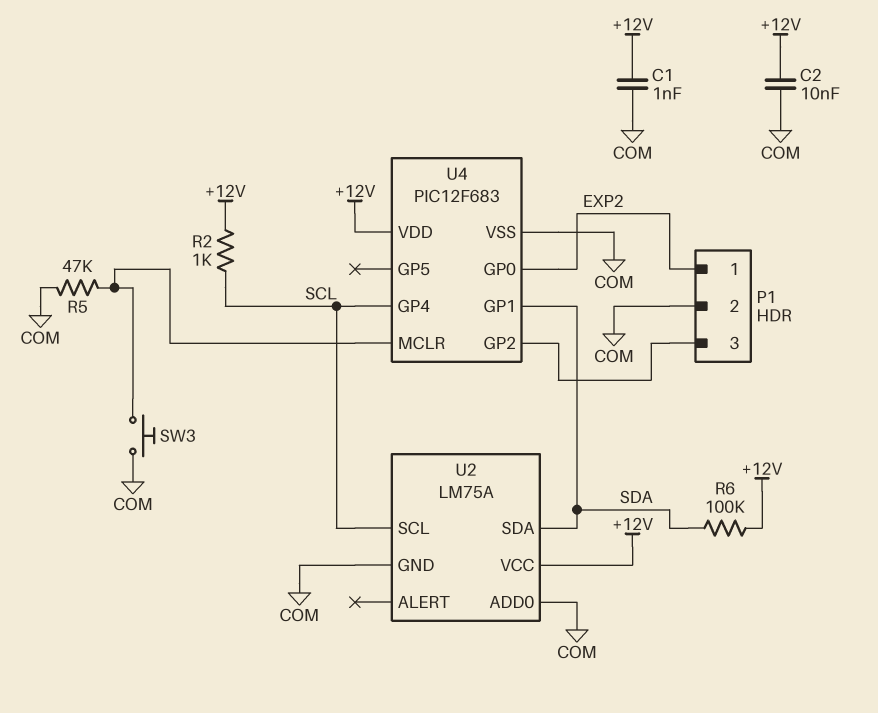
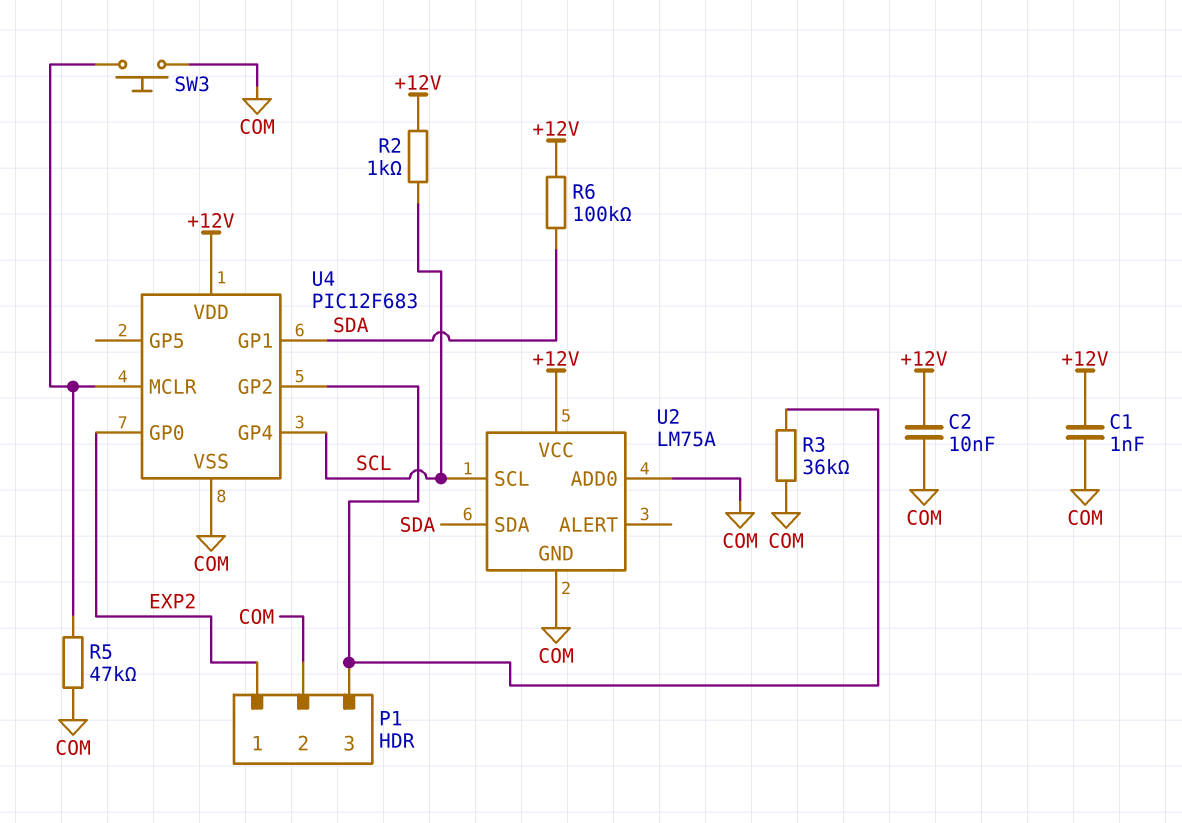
R3: none -> 36k (COM, P1/3)

